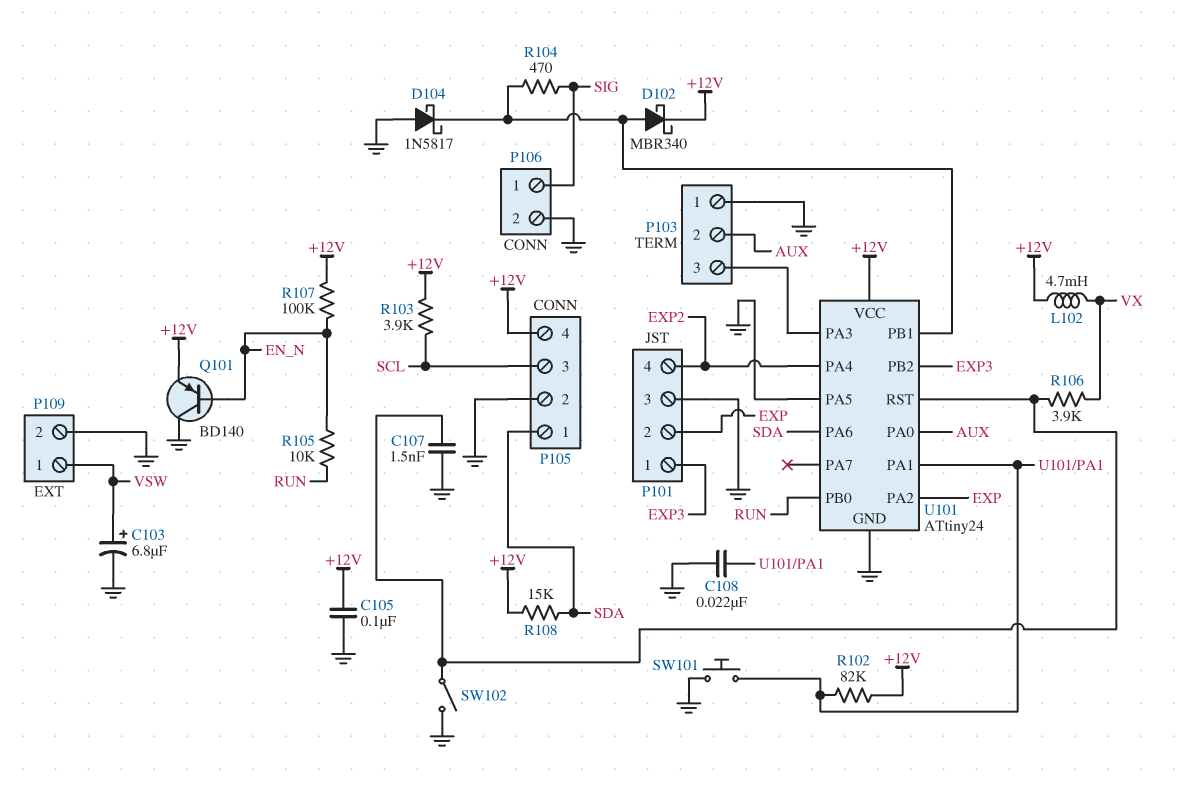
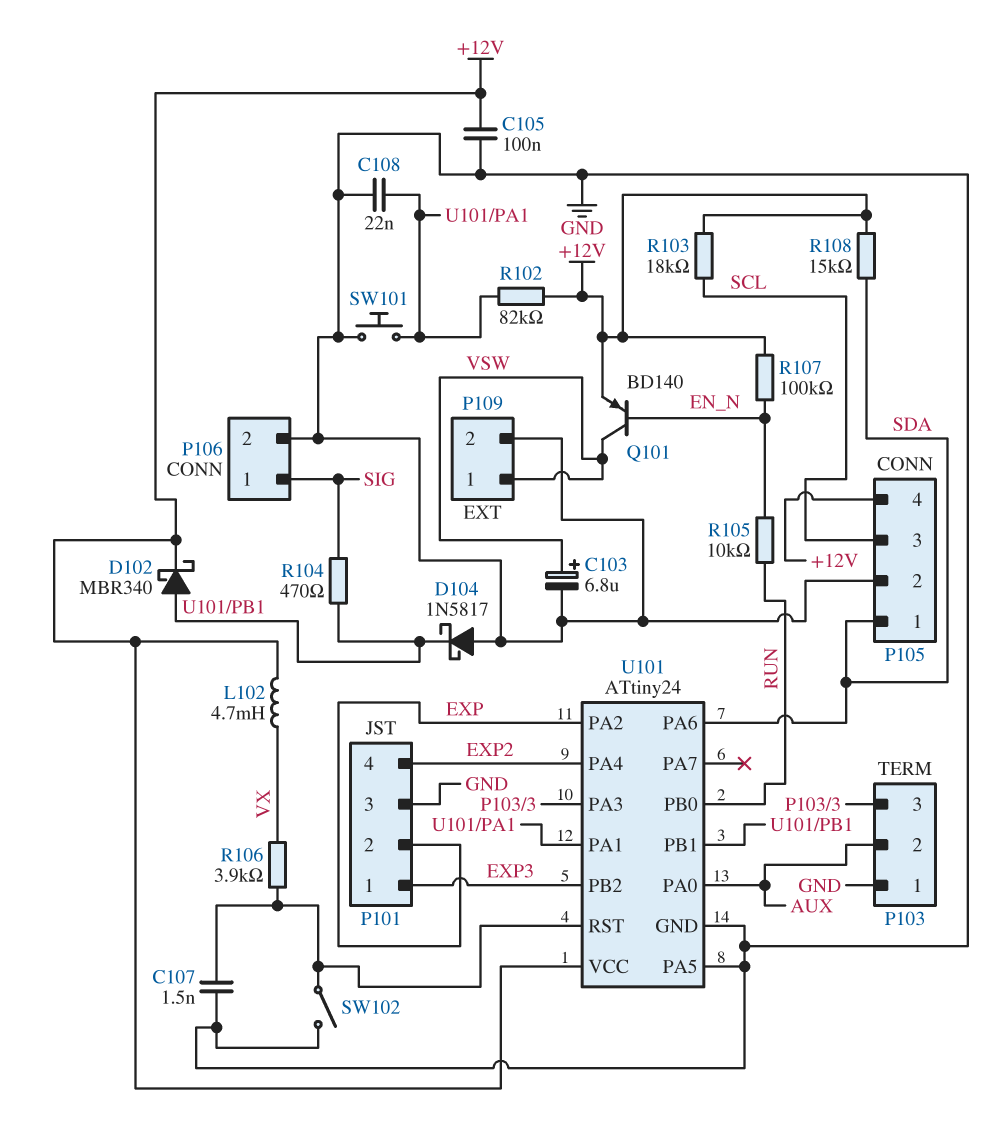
Q101: PNP BD140 (B EN_N, C GND, E +12V) -> PNP BD140 (B EN_N, C VSW, E +12V)
R103: 3.9k (+12V, SCL) -> 18k (+12V, SCL)

